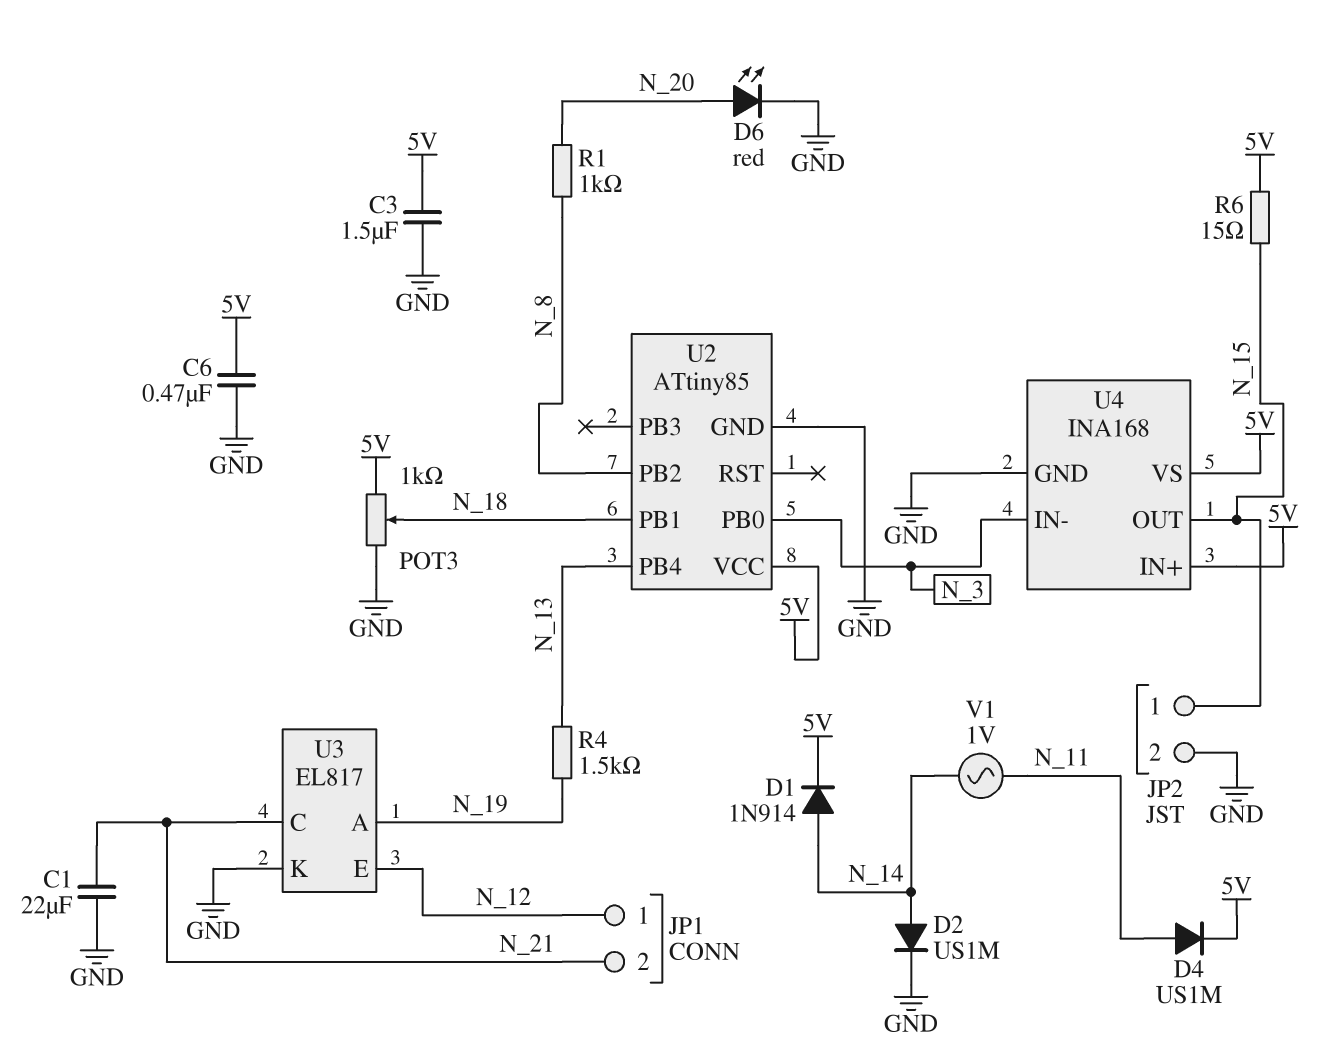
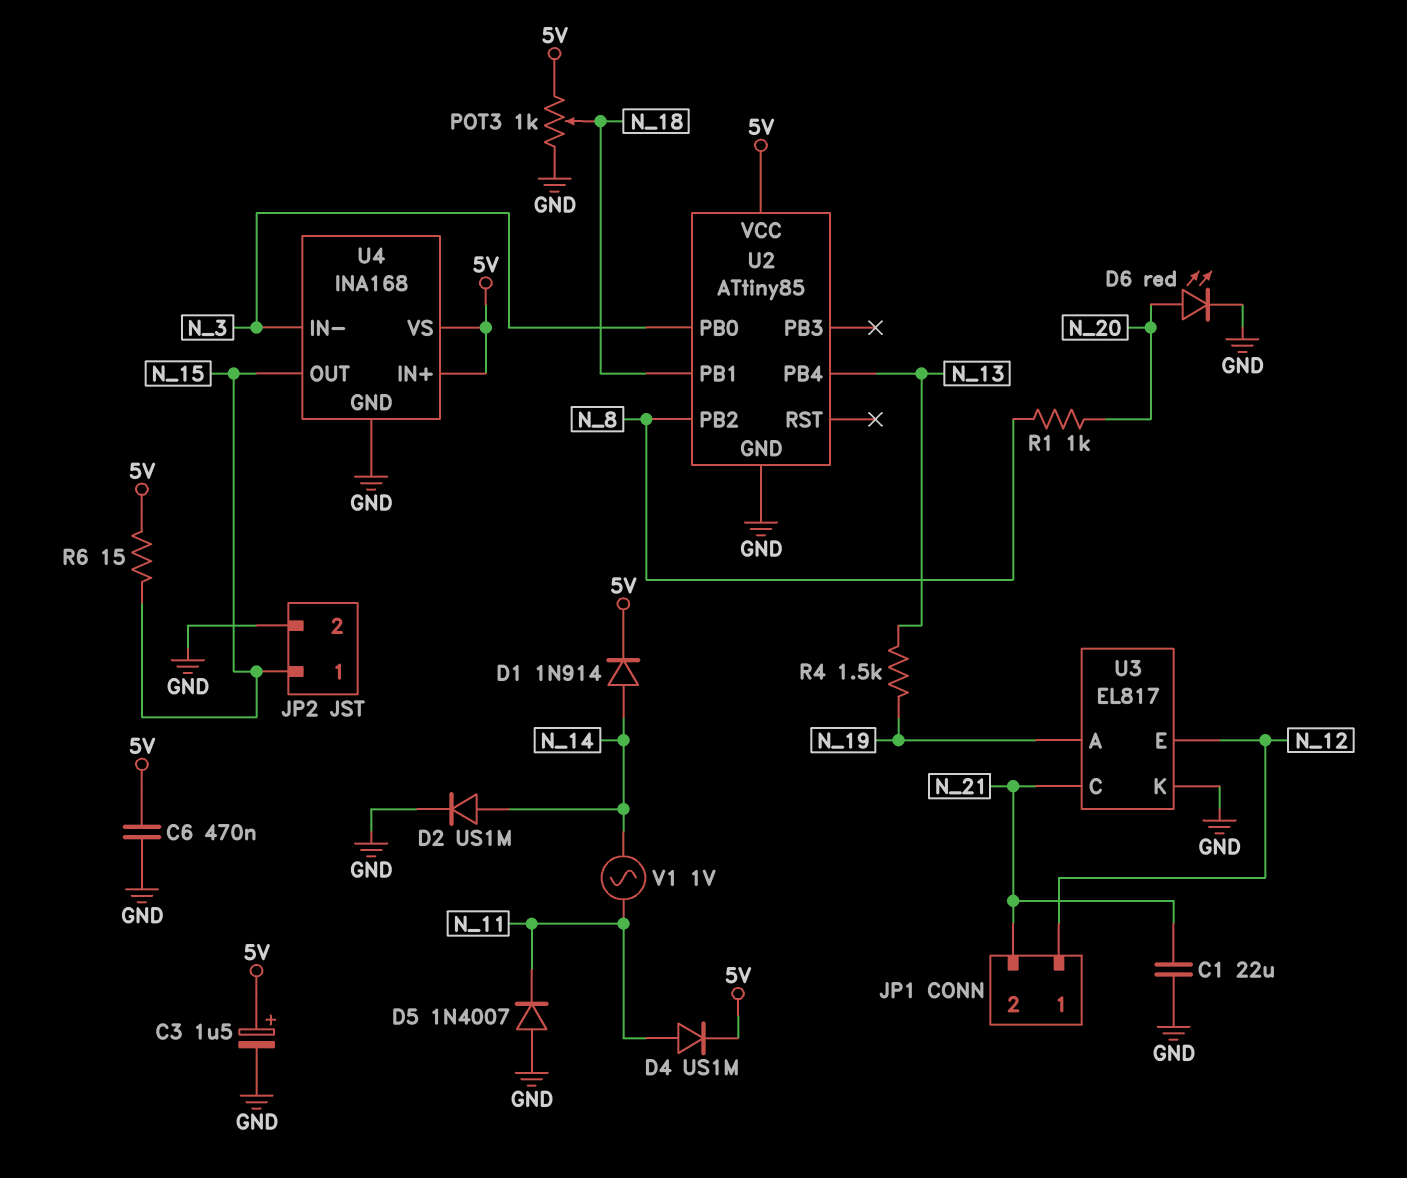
C3: 1.5uF (5V, GND) -> 1.5uF (plus 5V, minus GND)
D5: none -> diode 1N4007 (A GND, K N_11)

